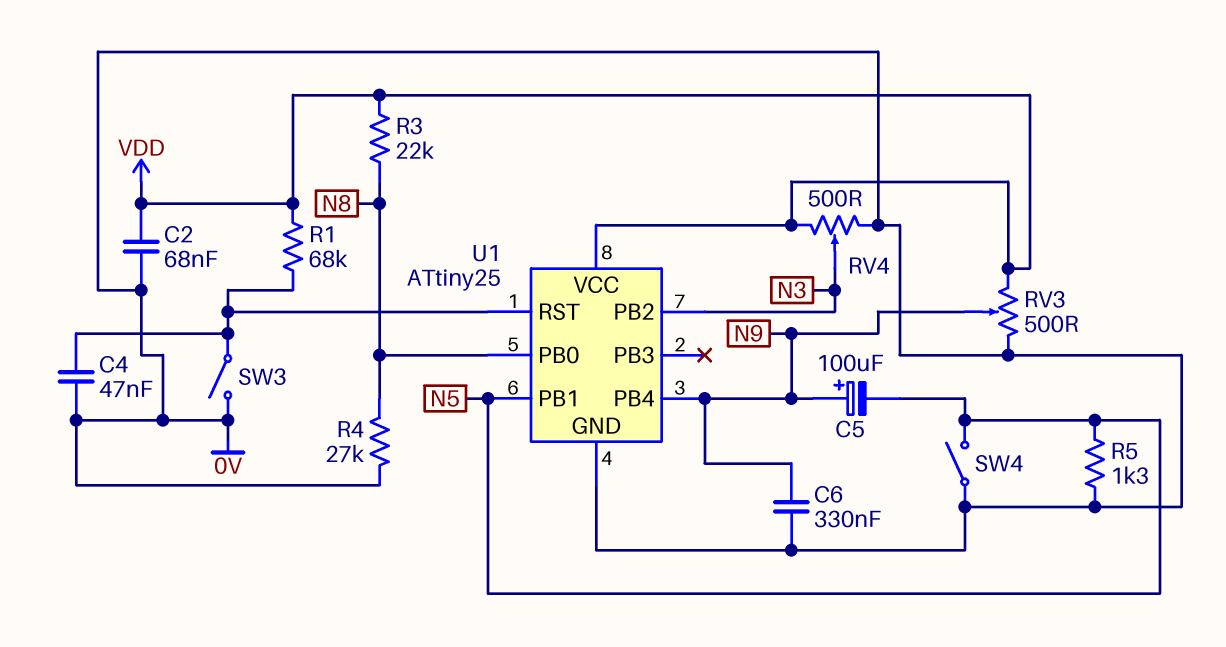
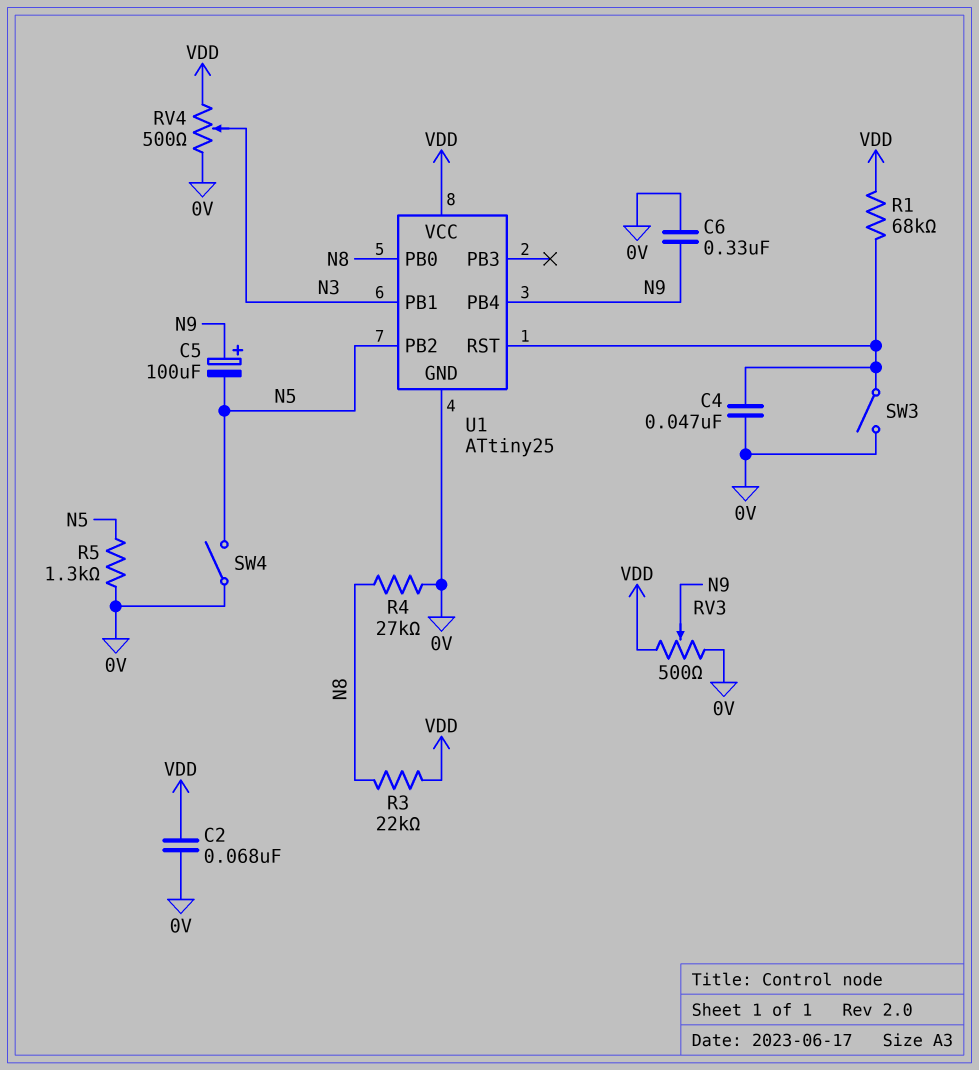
U1 pin PB1: N5 -> N3
U1 pin PB2: N3 -> N5

